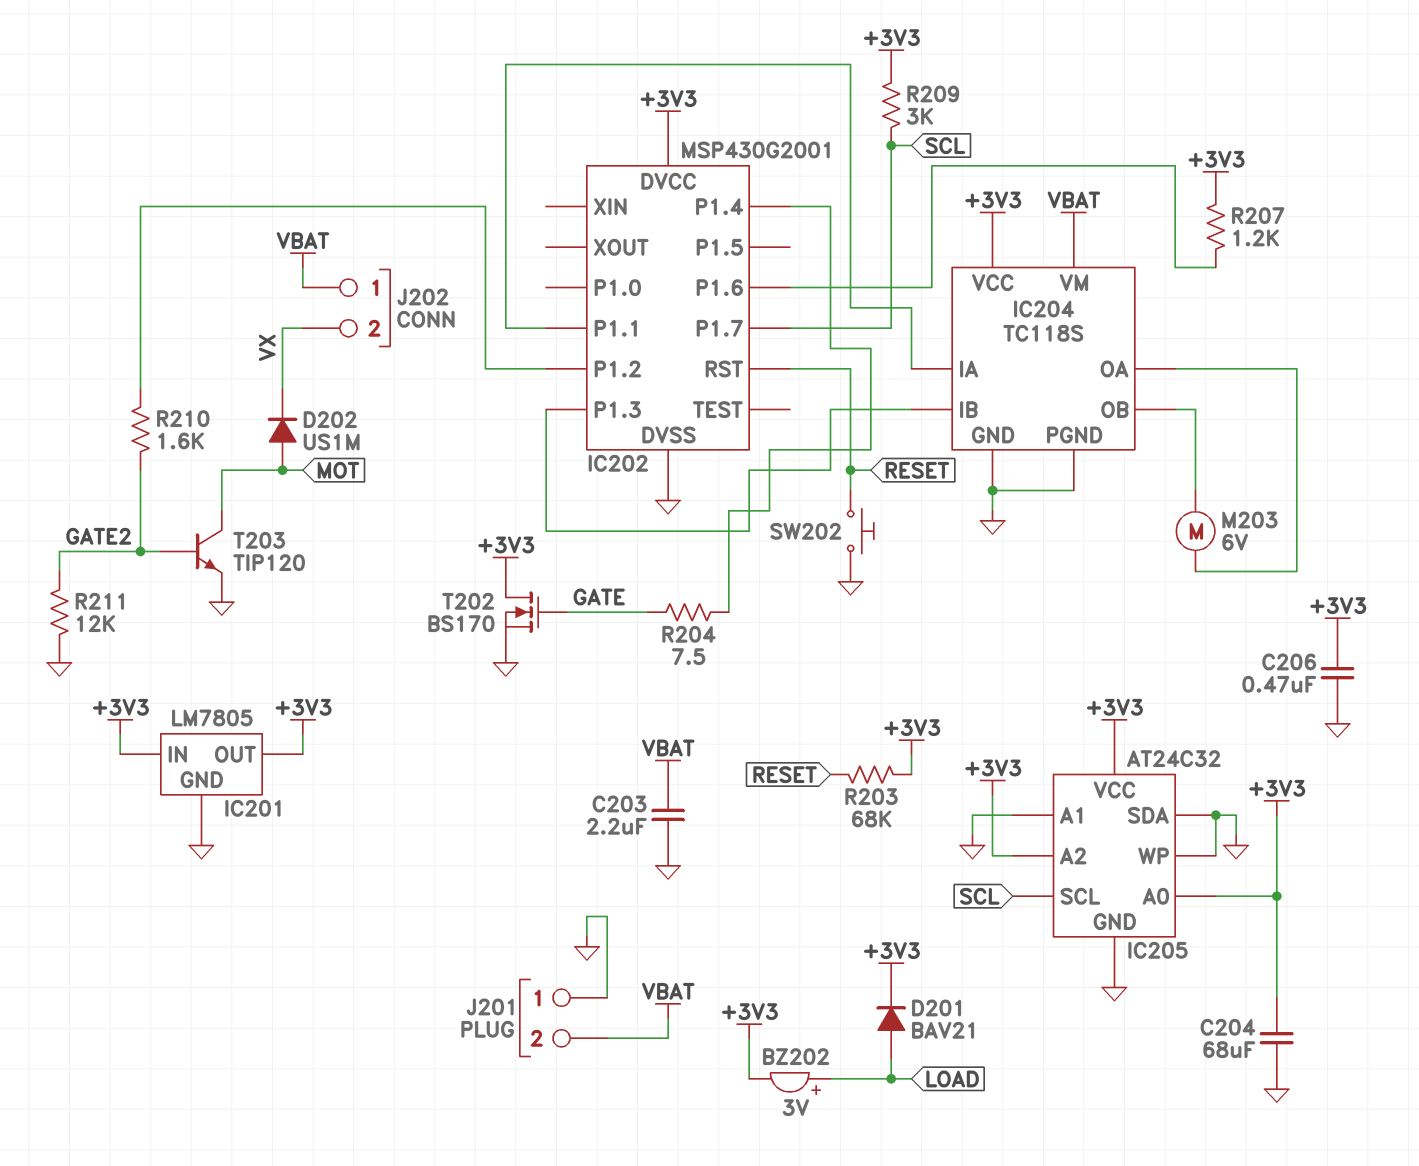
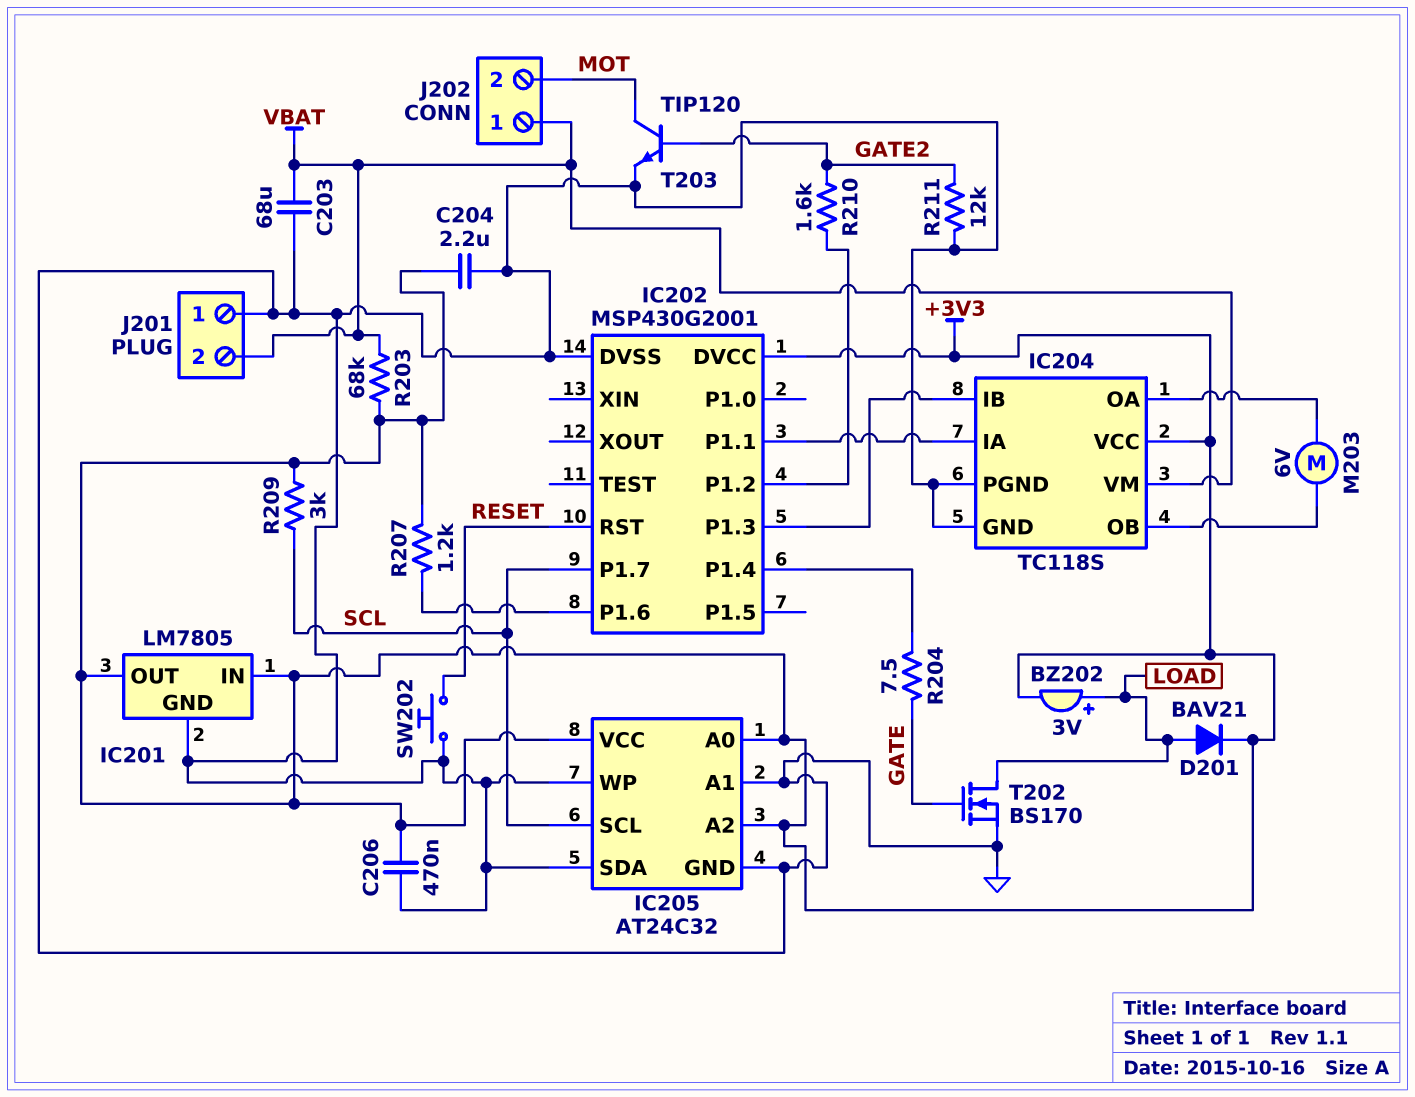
C203: 2.2uF (GND, VBAT) -> 68uF (GND, VBAT)
C204: 68uF (+3V3, GND) -> 2.2uF (+3V3, GND)
D202: diode US1M (A MOT, K VX) -> none
J202 pin 2: VX -> MOT
R203: 68k (+3V3, RESET) -> 68k (+3V3, VBAT)
T202: NMOS BS170 (G GATE, D +3V3, S GND) -> NMOS BS170 (G GATE, D LOAD, S GND)

